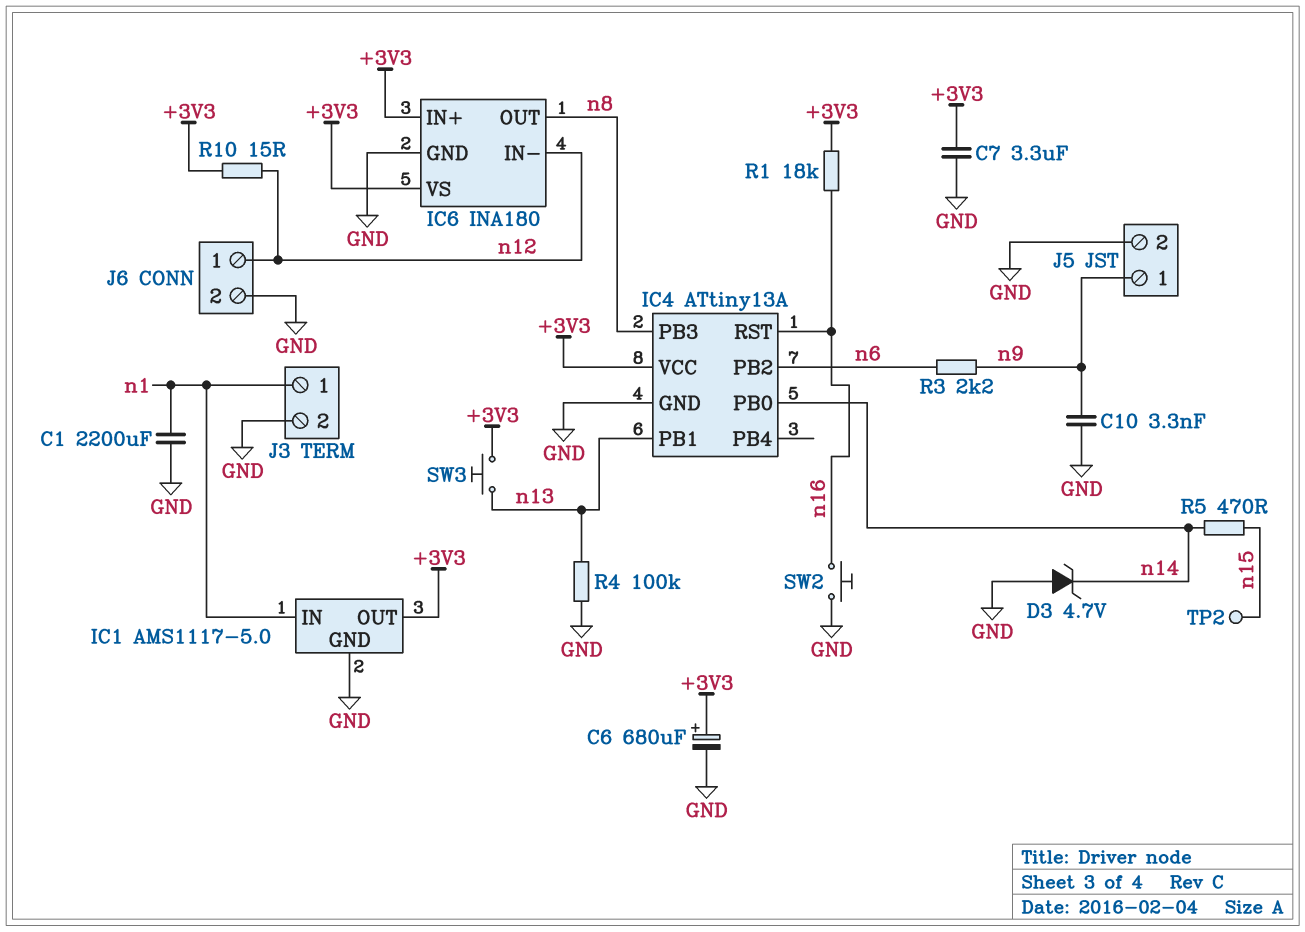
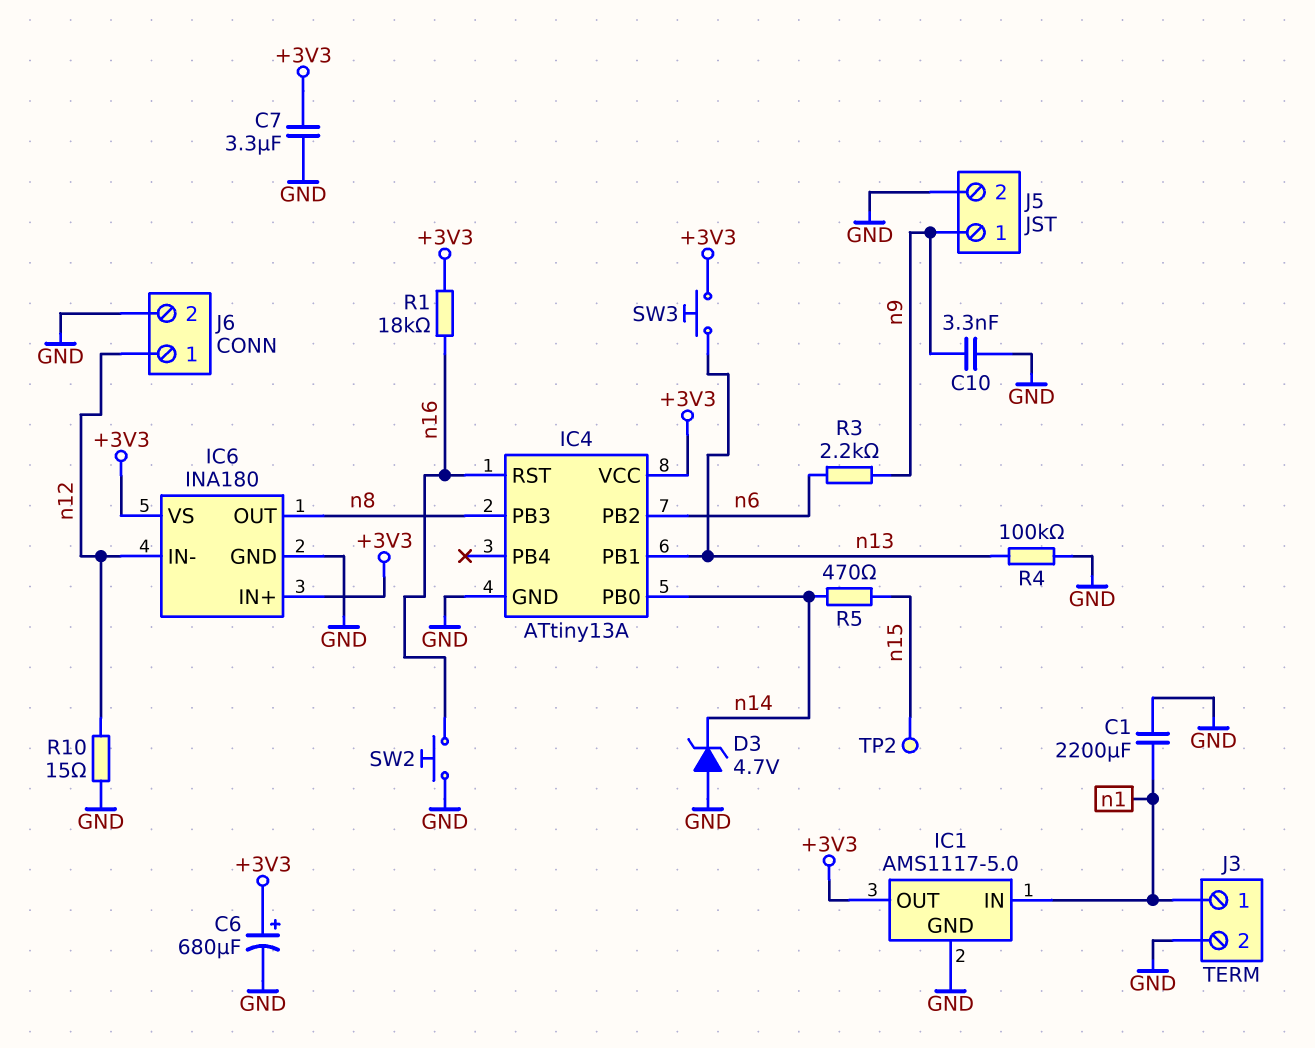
R10: 15 (+3V3, n12) -> 15 (GND, n12)

